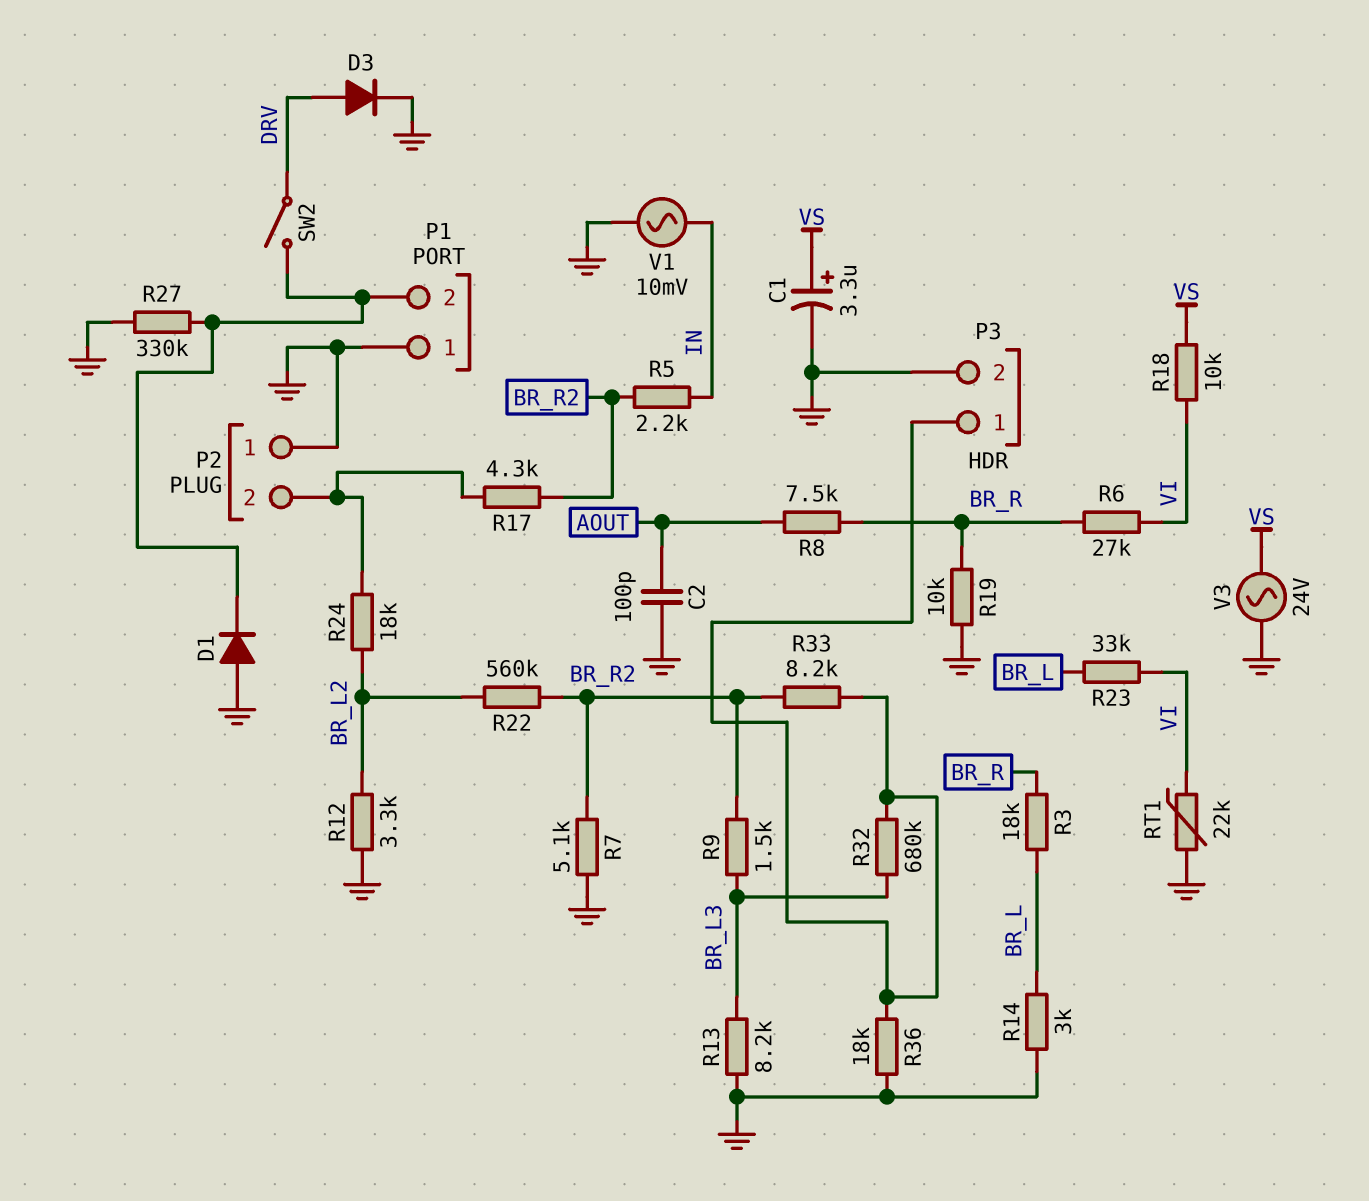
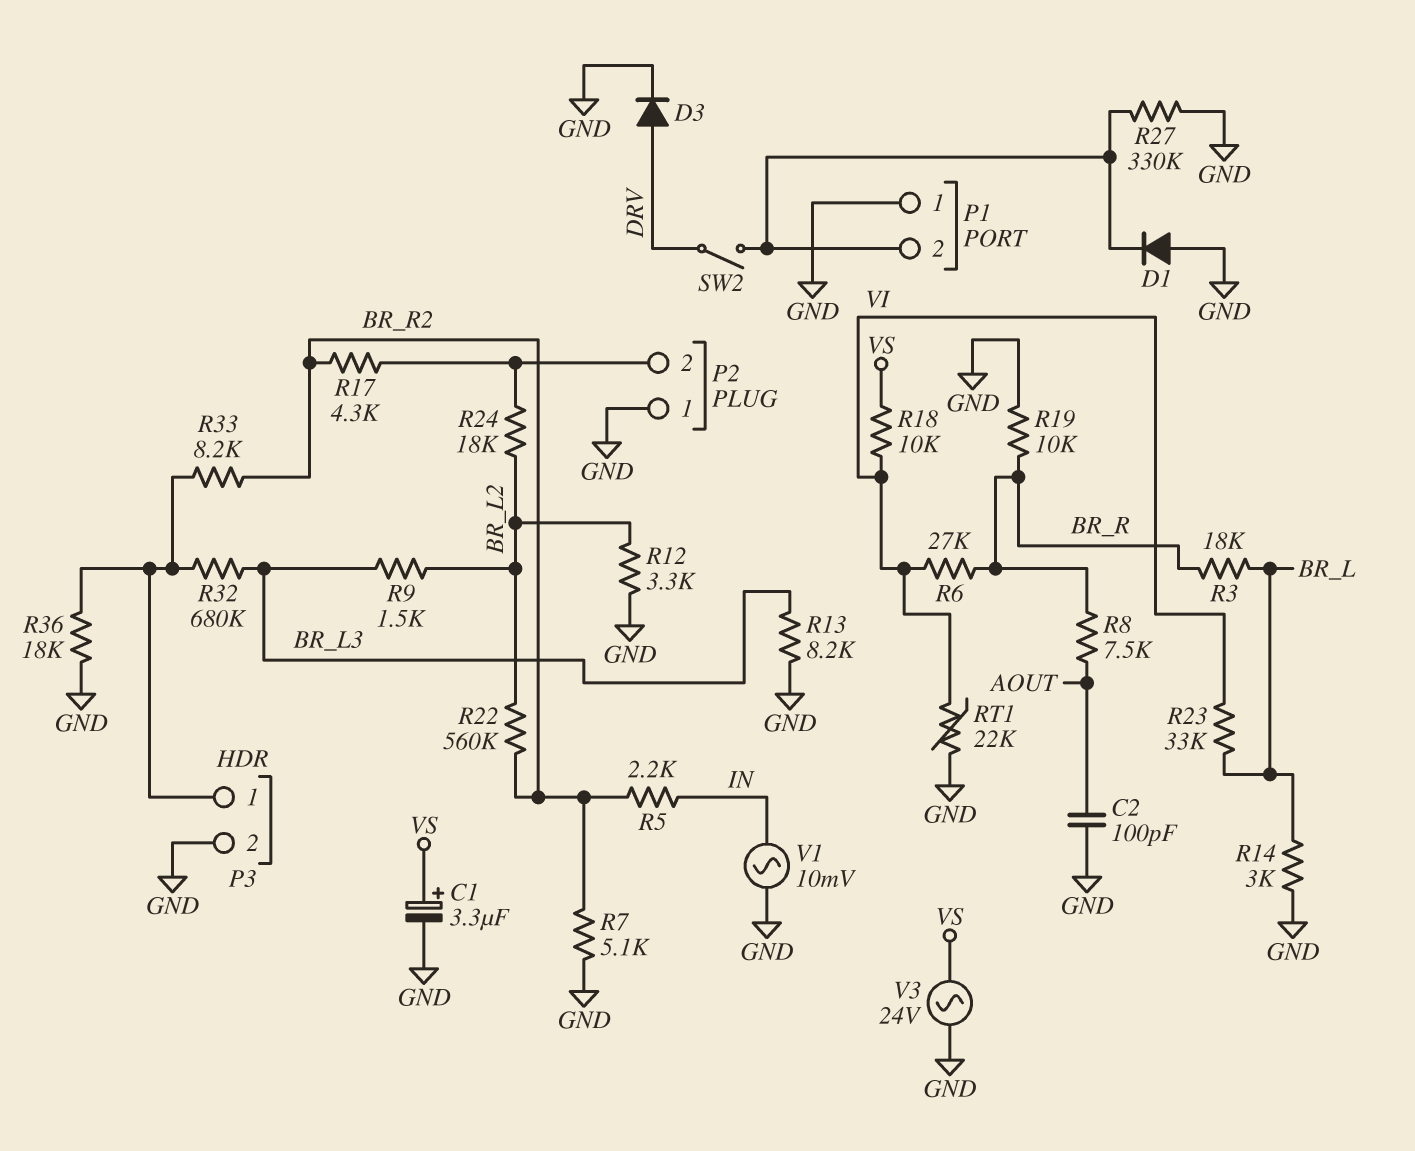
R9: 1.5k (BR_L3, BR_R2) -> 1.5k (BR_L2, BR_L3)

